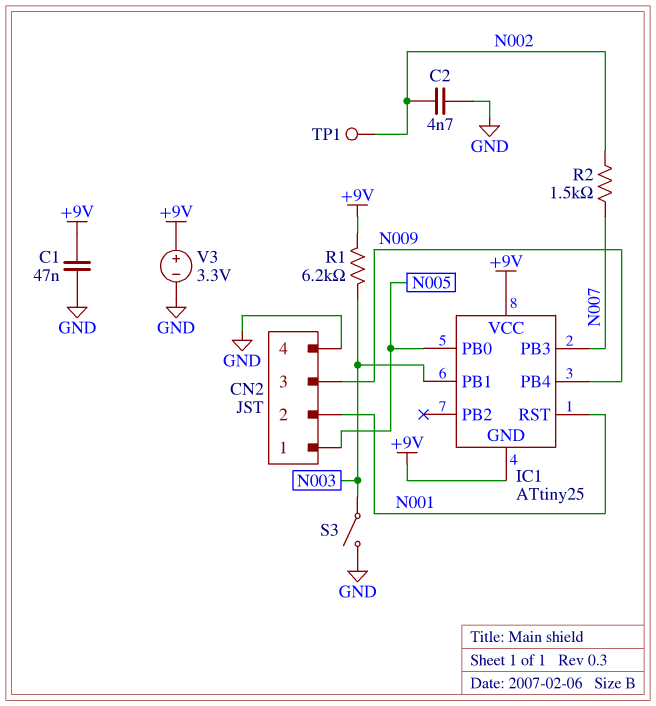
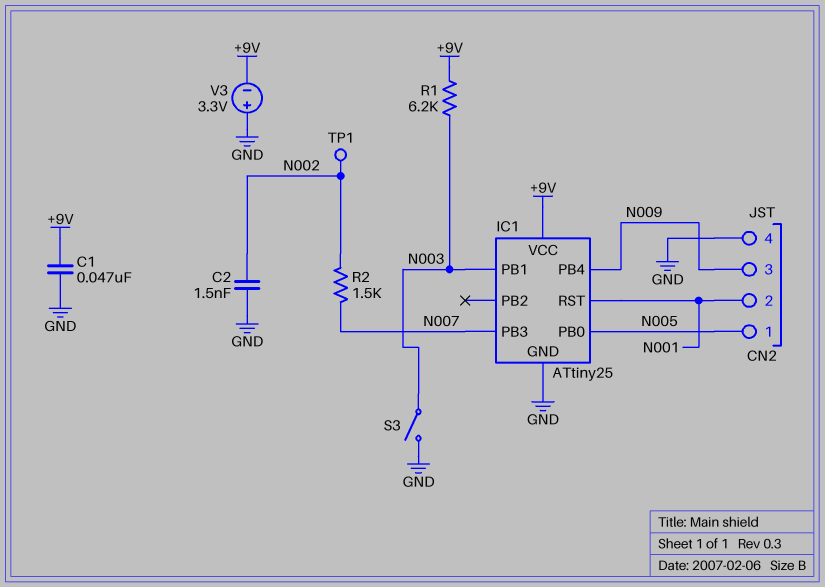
C2: 4.7nF (GND, N002) -> 1.5nF (GND, N002)
IC1 pin GND: +9V -> GND
V3: 3.3V (plus +9V, minus GND) -> 3.3V (plus GND, minus +9V)

